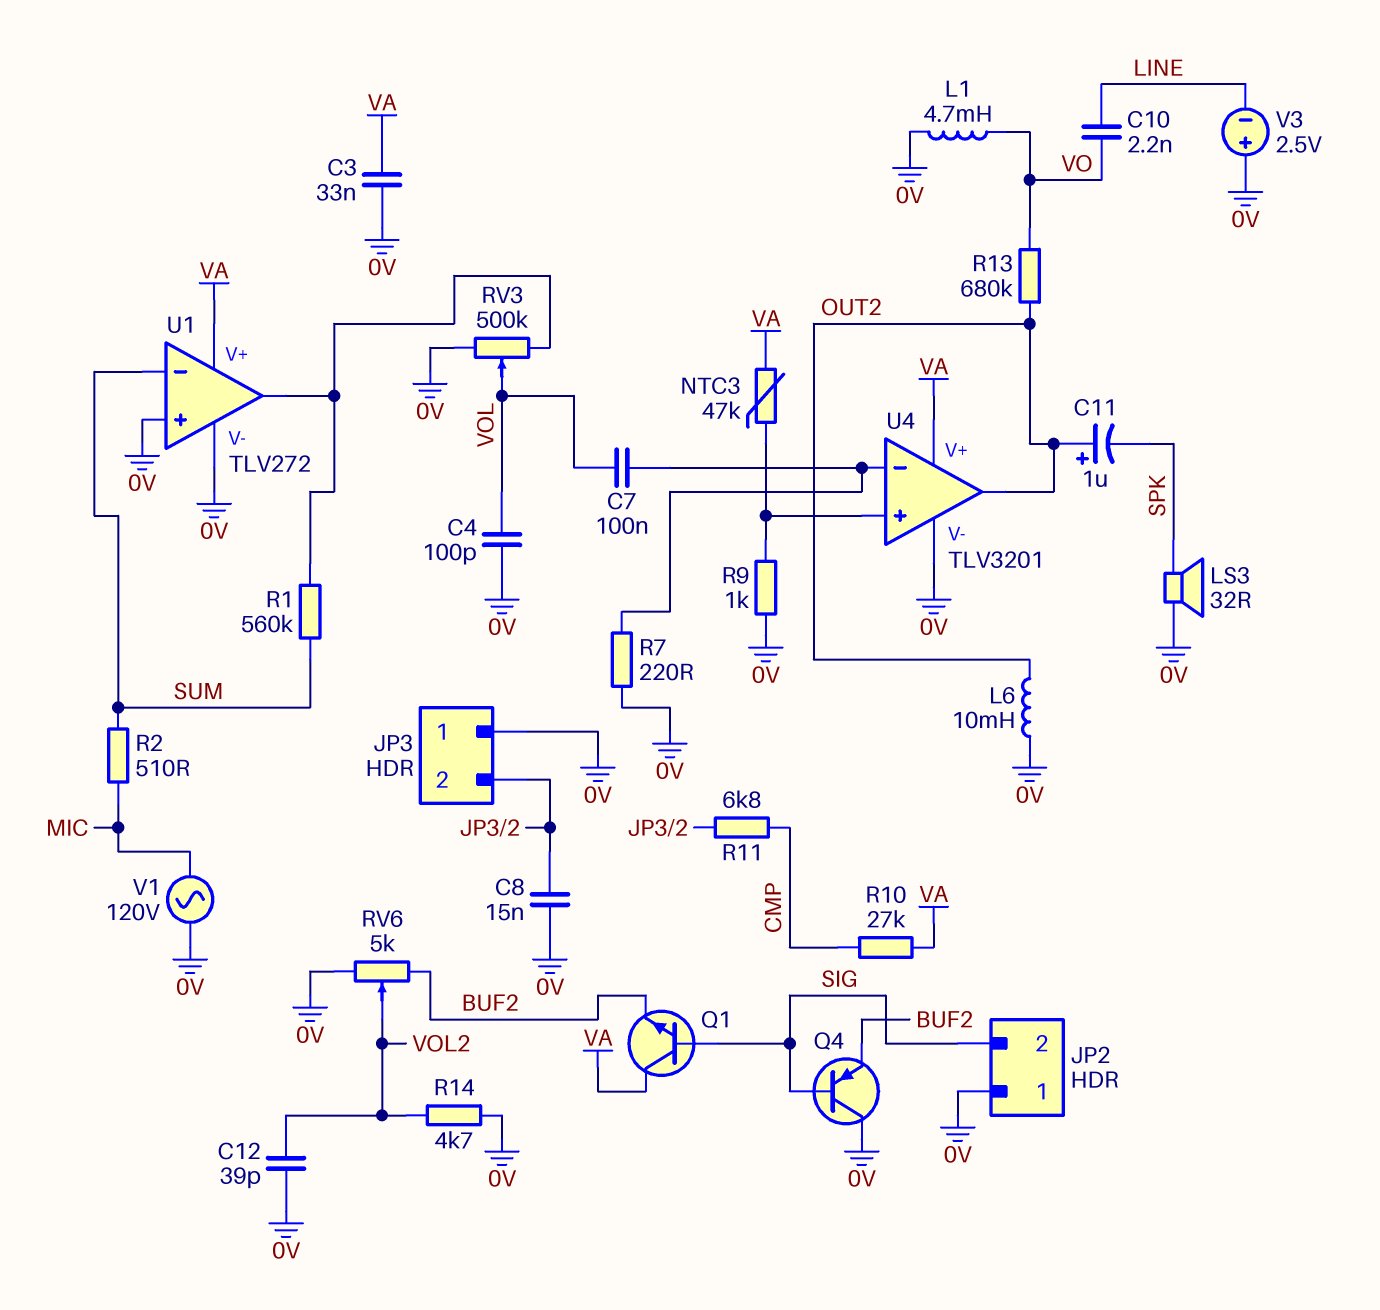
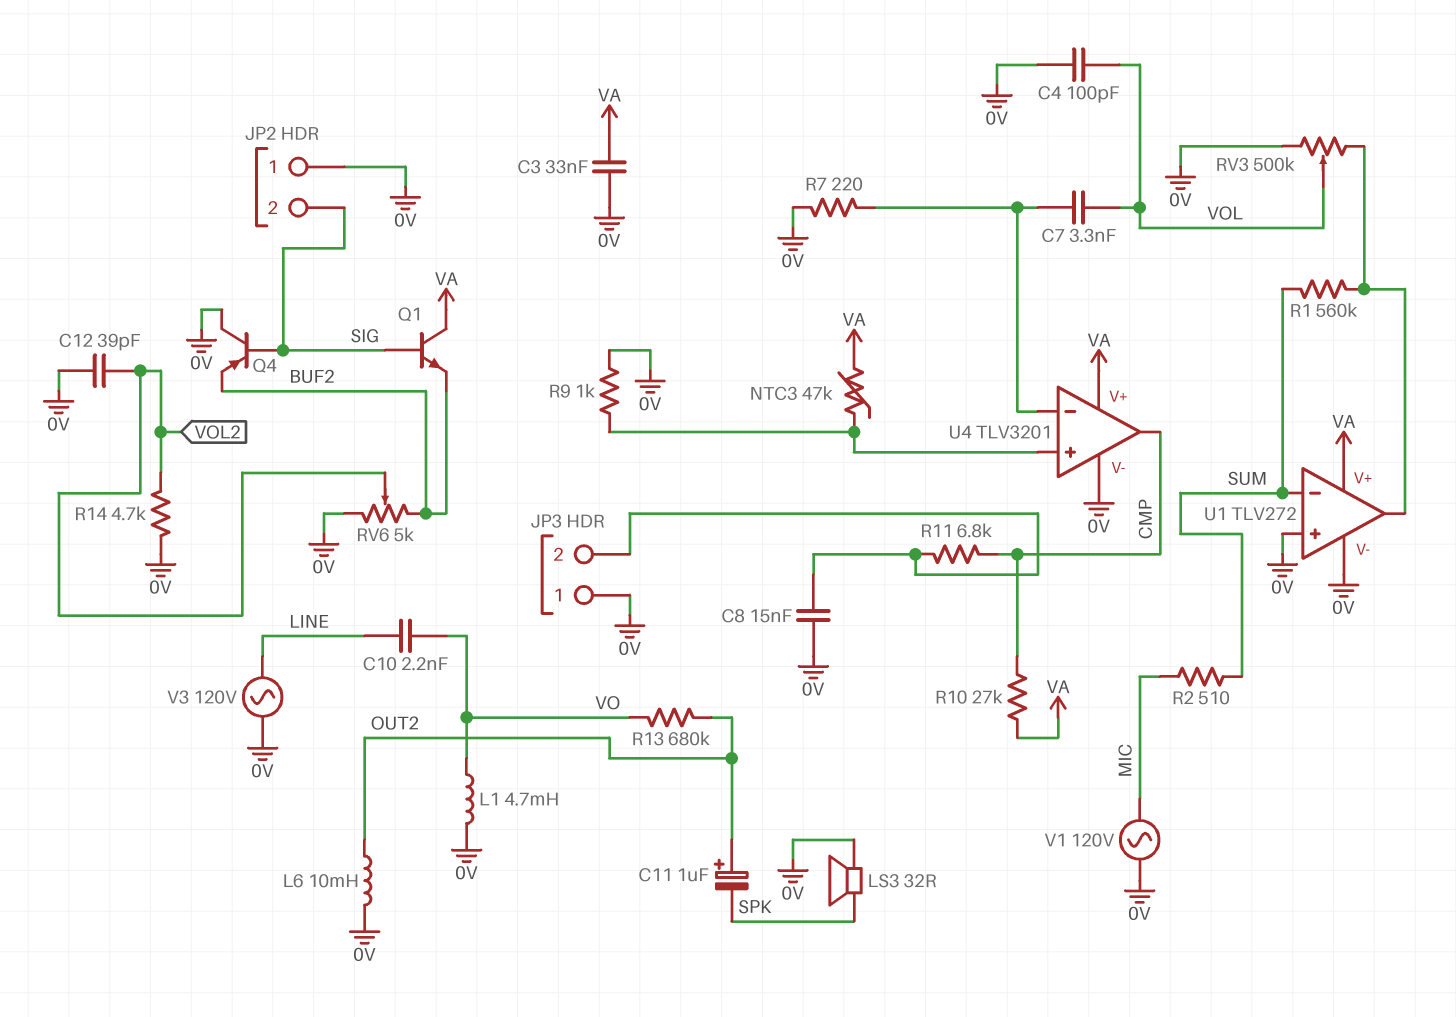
C7: 100nF (U4/in-, VOL) -> 3.3nF (U4/in-, VOL)
U4 pin out: OUT2 -> CMP
V3: 2.5V (plus 0V, minus LINE) -> AC 120V (0V, LINE)

